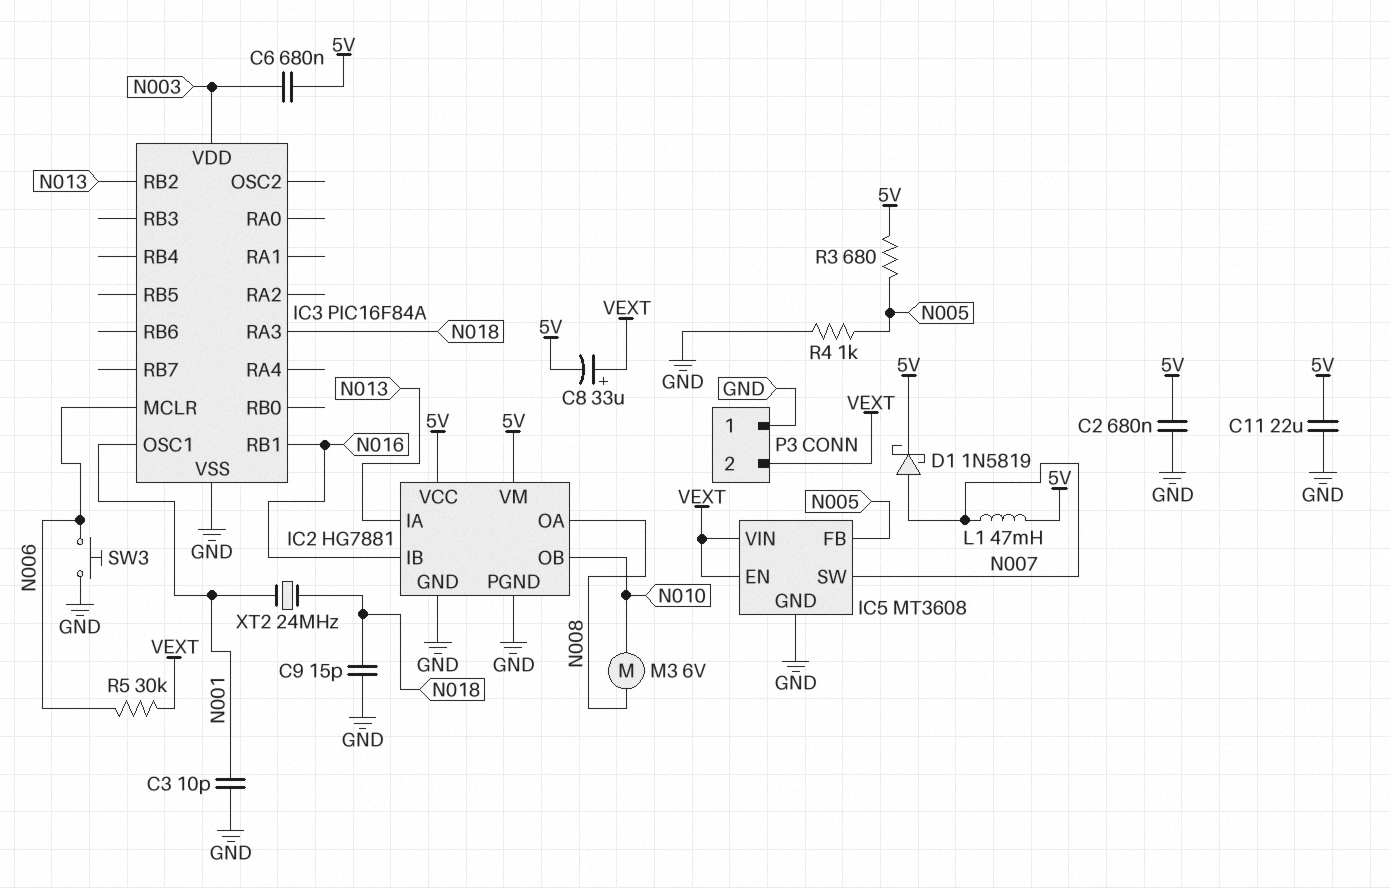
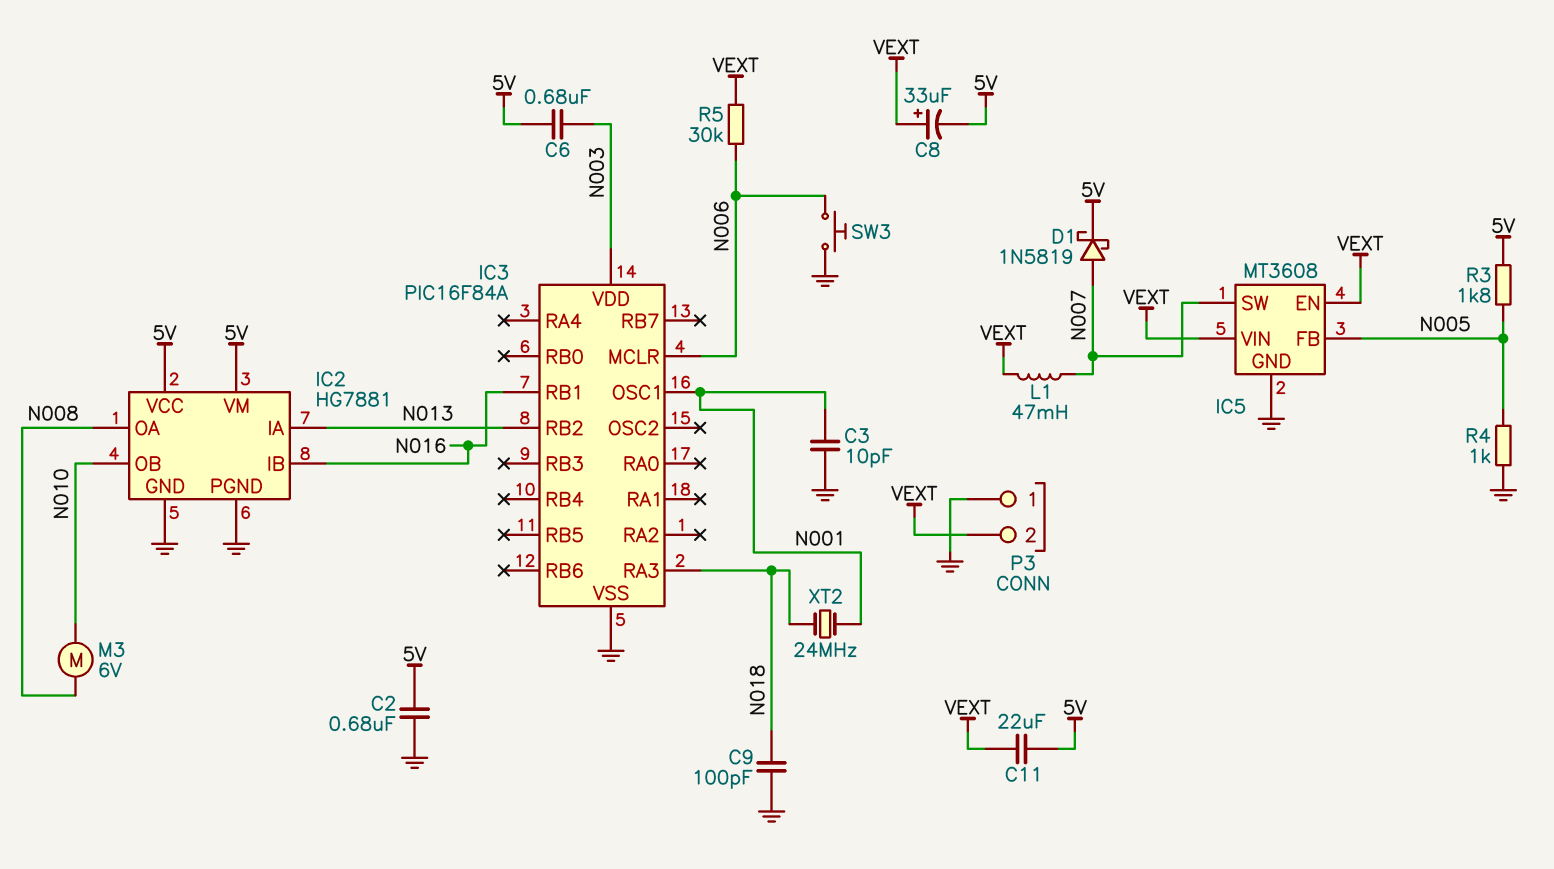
C9: 15pF (GND, N018) -> 100pF (GND, N018)
C11: 22uF (5V, GND) -> 22uF (5V, VEXT)
L1: 47mH (5V, N007) -> 47mH (N007, VEXT)
R3: 680 (5V, N005) -> 1.8k (5V, N005)

